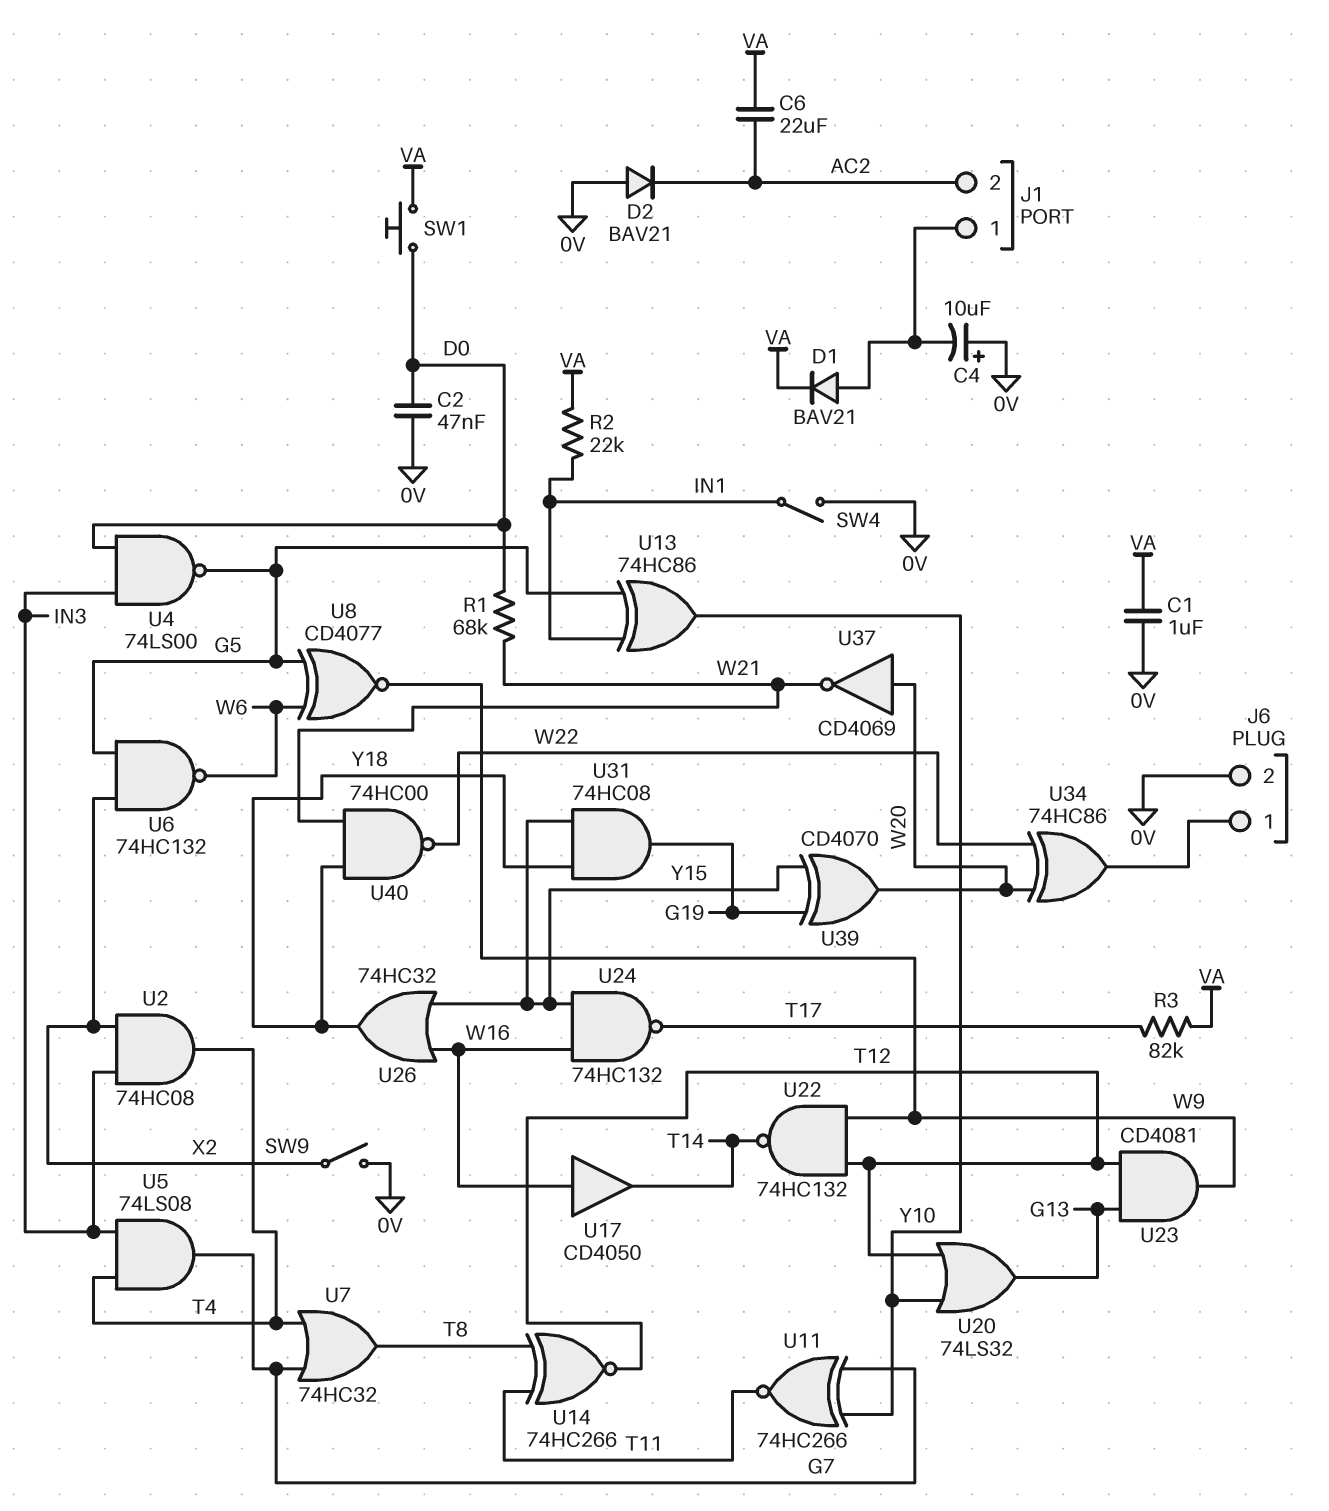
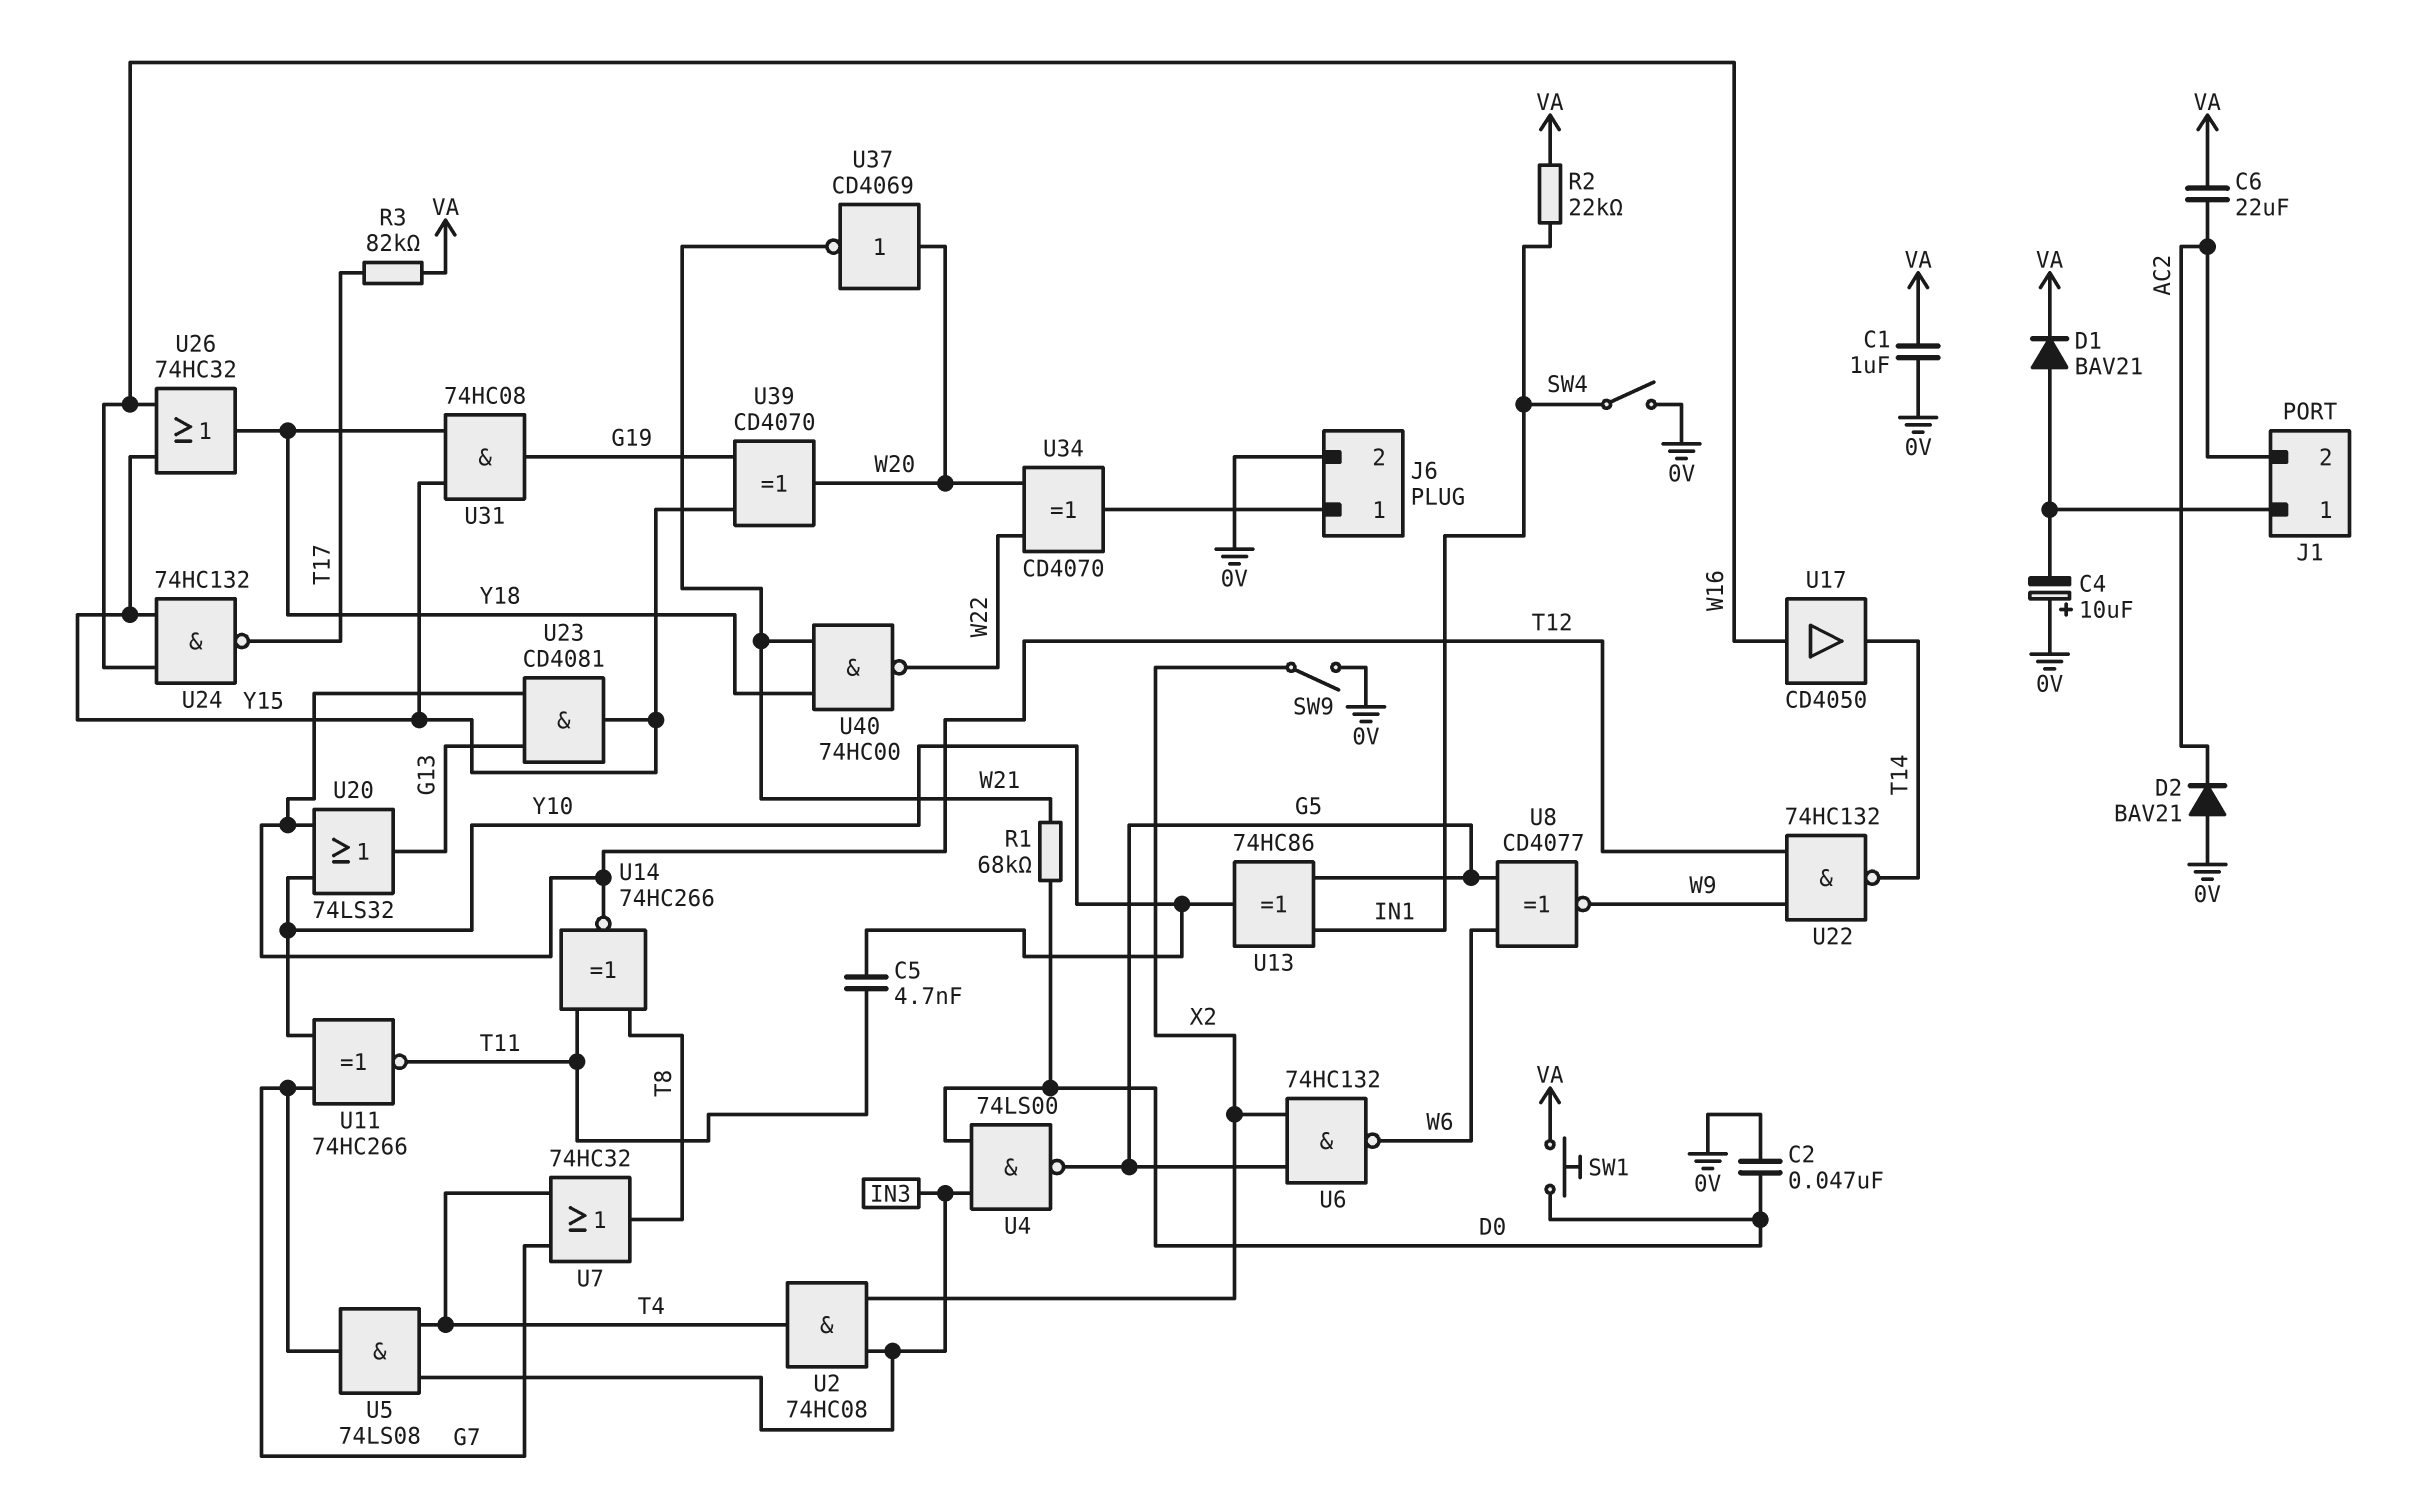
C5: none -> 4.7nF (T11, Y10)
U23: AND CD4081 (in G13, in T12, out W9) -> AND CD4081 (in G13, in T12, out Y15)
U34: XOR 74HC86 (in W20, in W22, out J6/1) -> XOR CD4070 (in W20, in W22, out J6/1)

